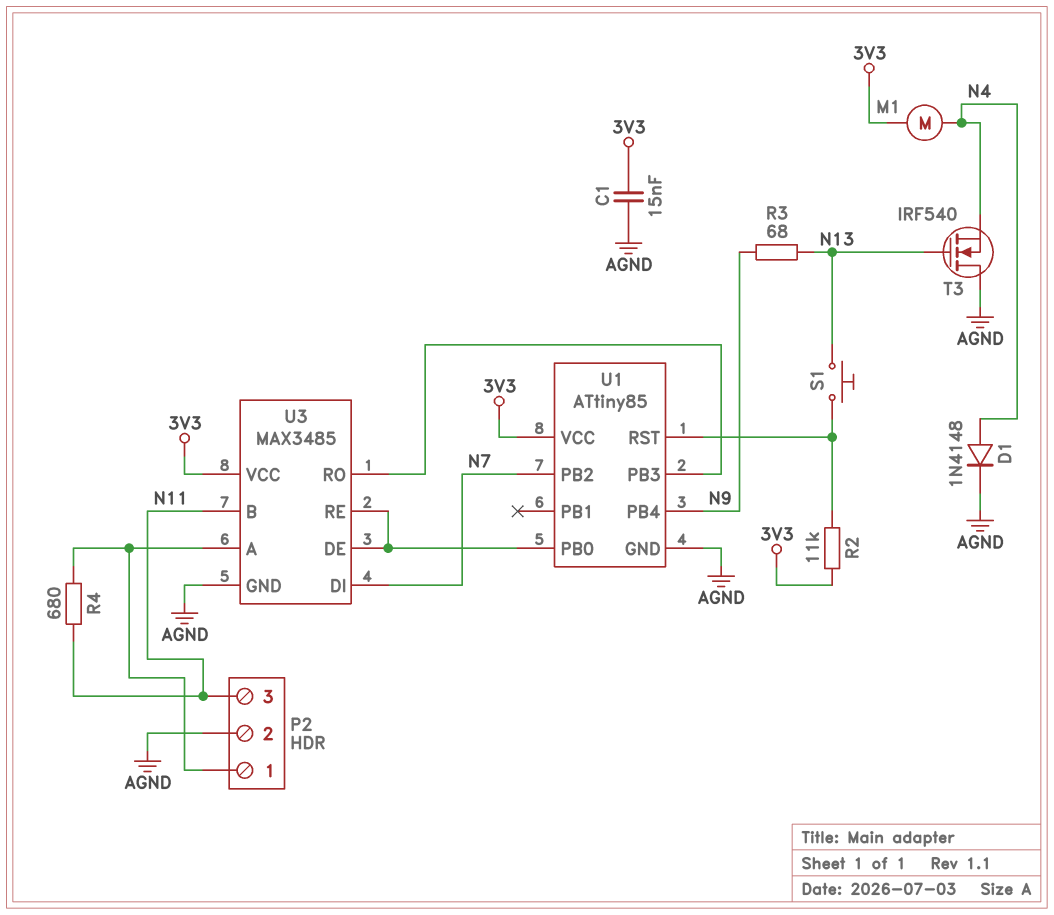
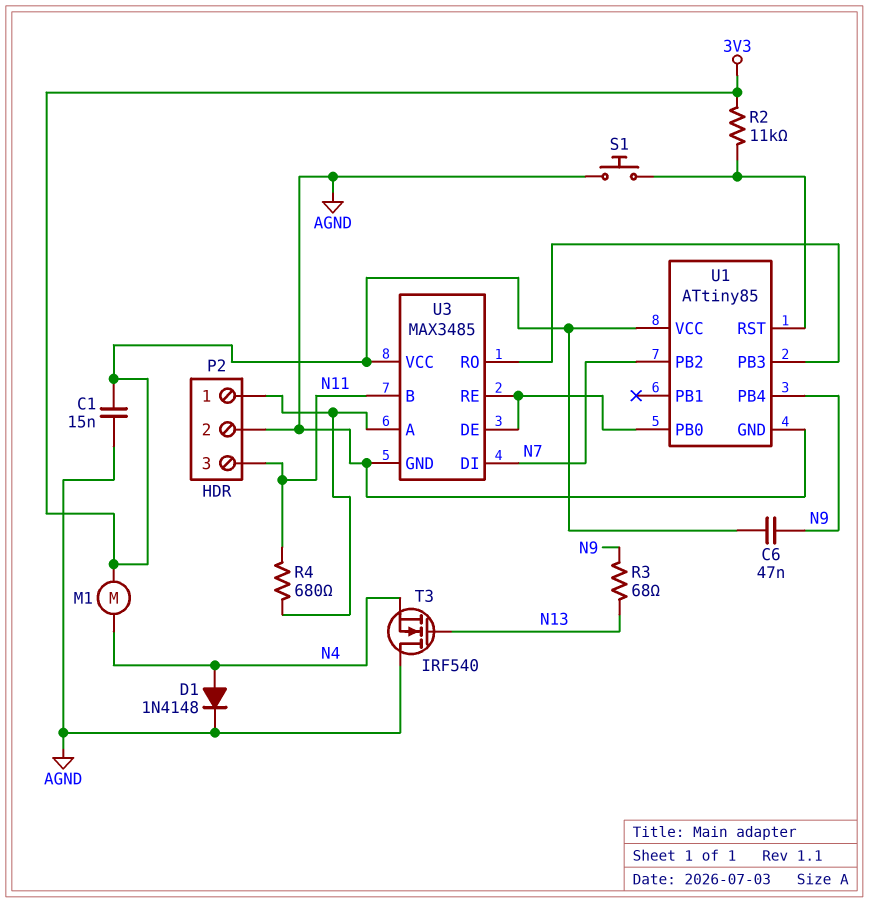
C6: none -> 47nF (3V3, N9)
S1: button (N13, U1/RST) -> button (AGND, U1/RST)

